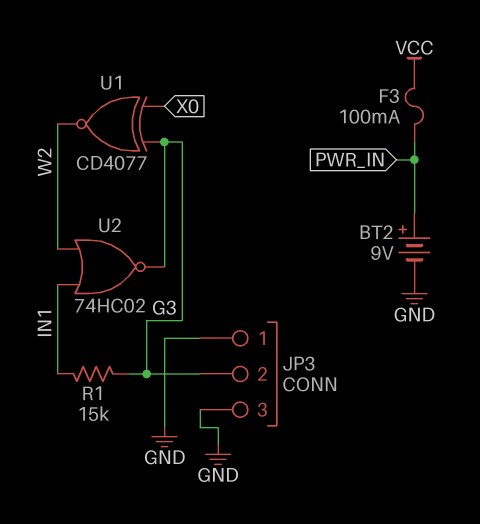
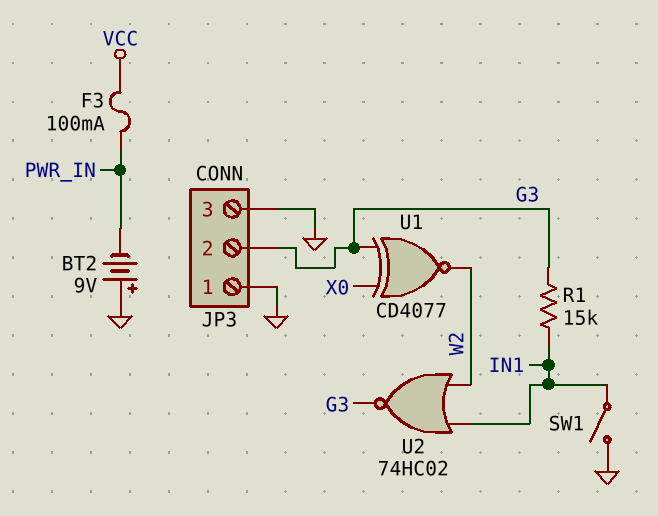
BT2: 9V (plus PWR_IN, minus GND) -> 9V (plus GND, minus PWR_IN)
SW1: none -> switch (GND, IN1)

